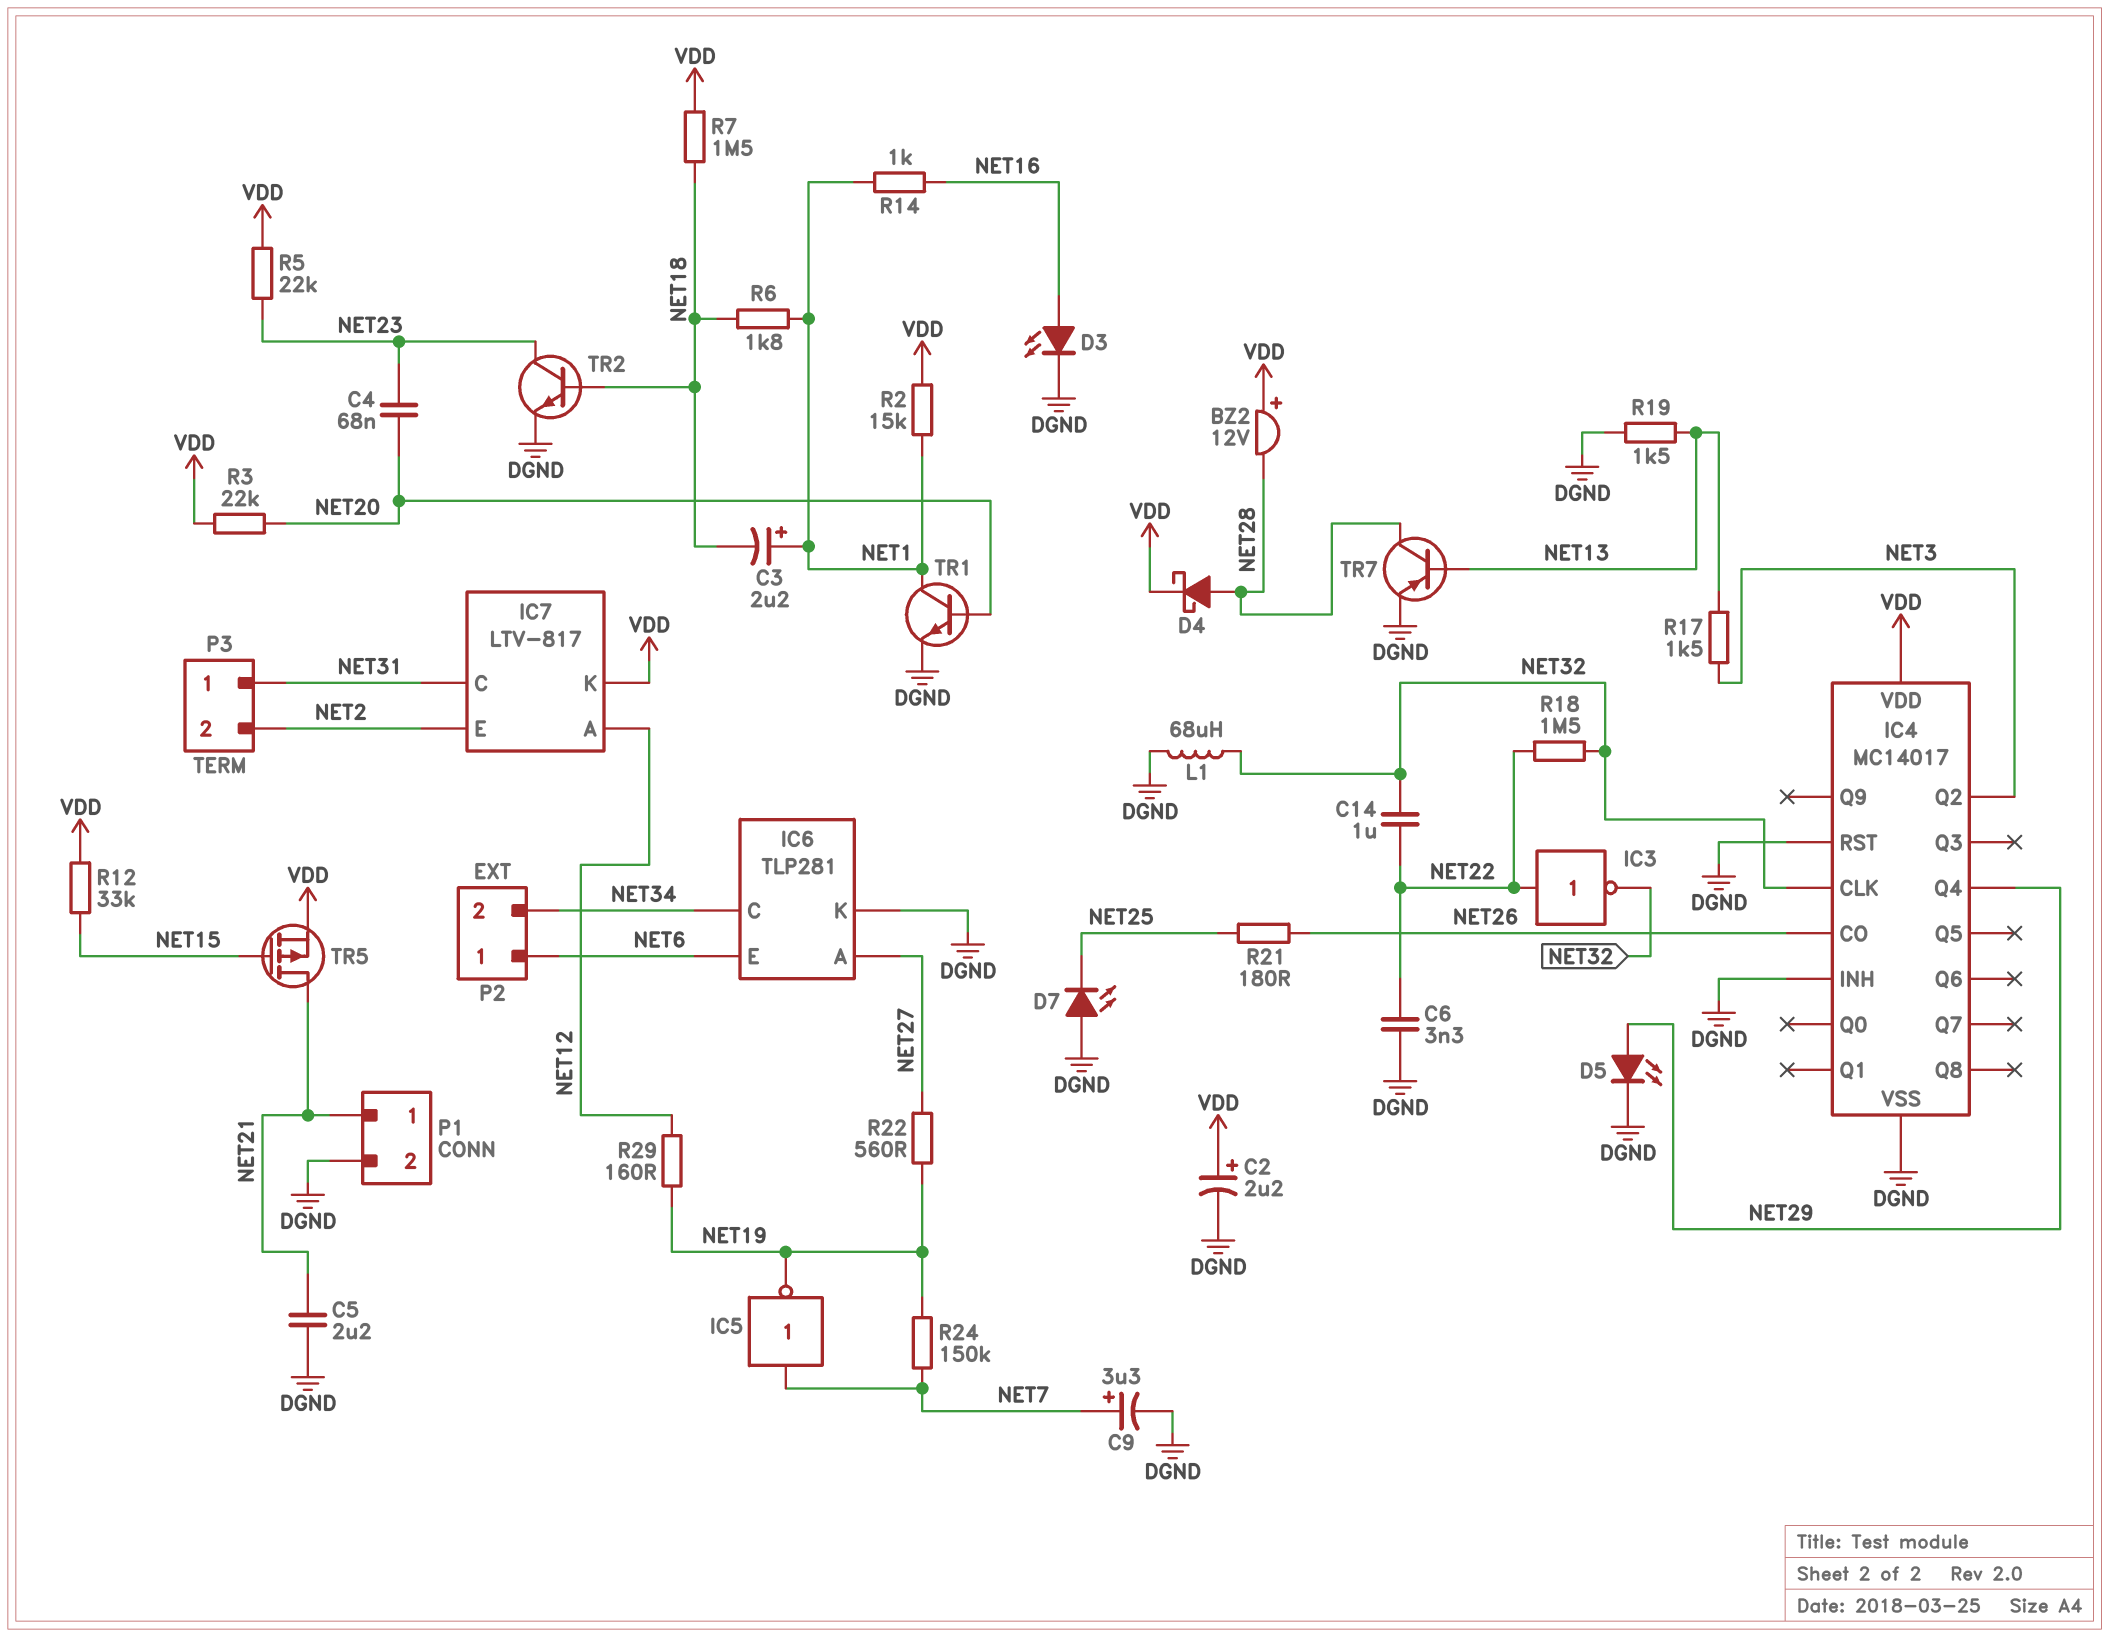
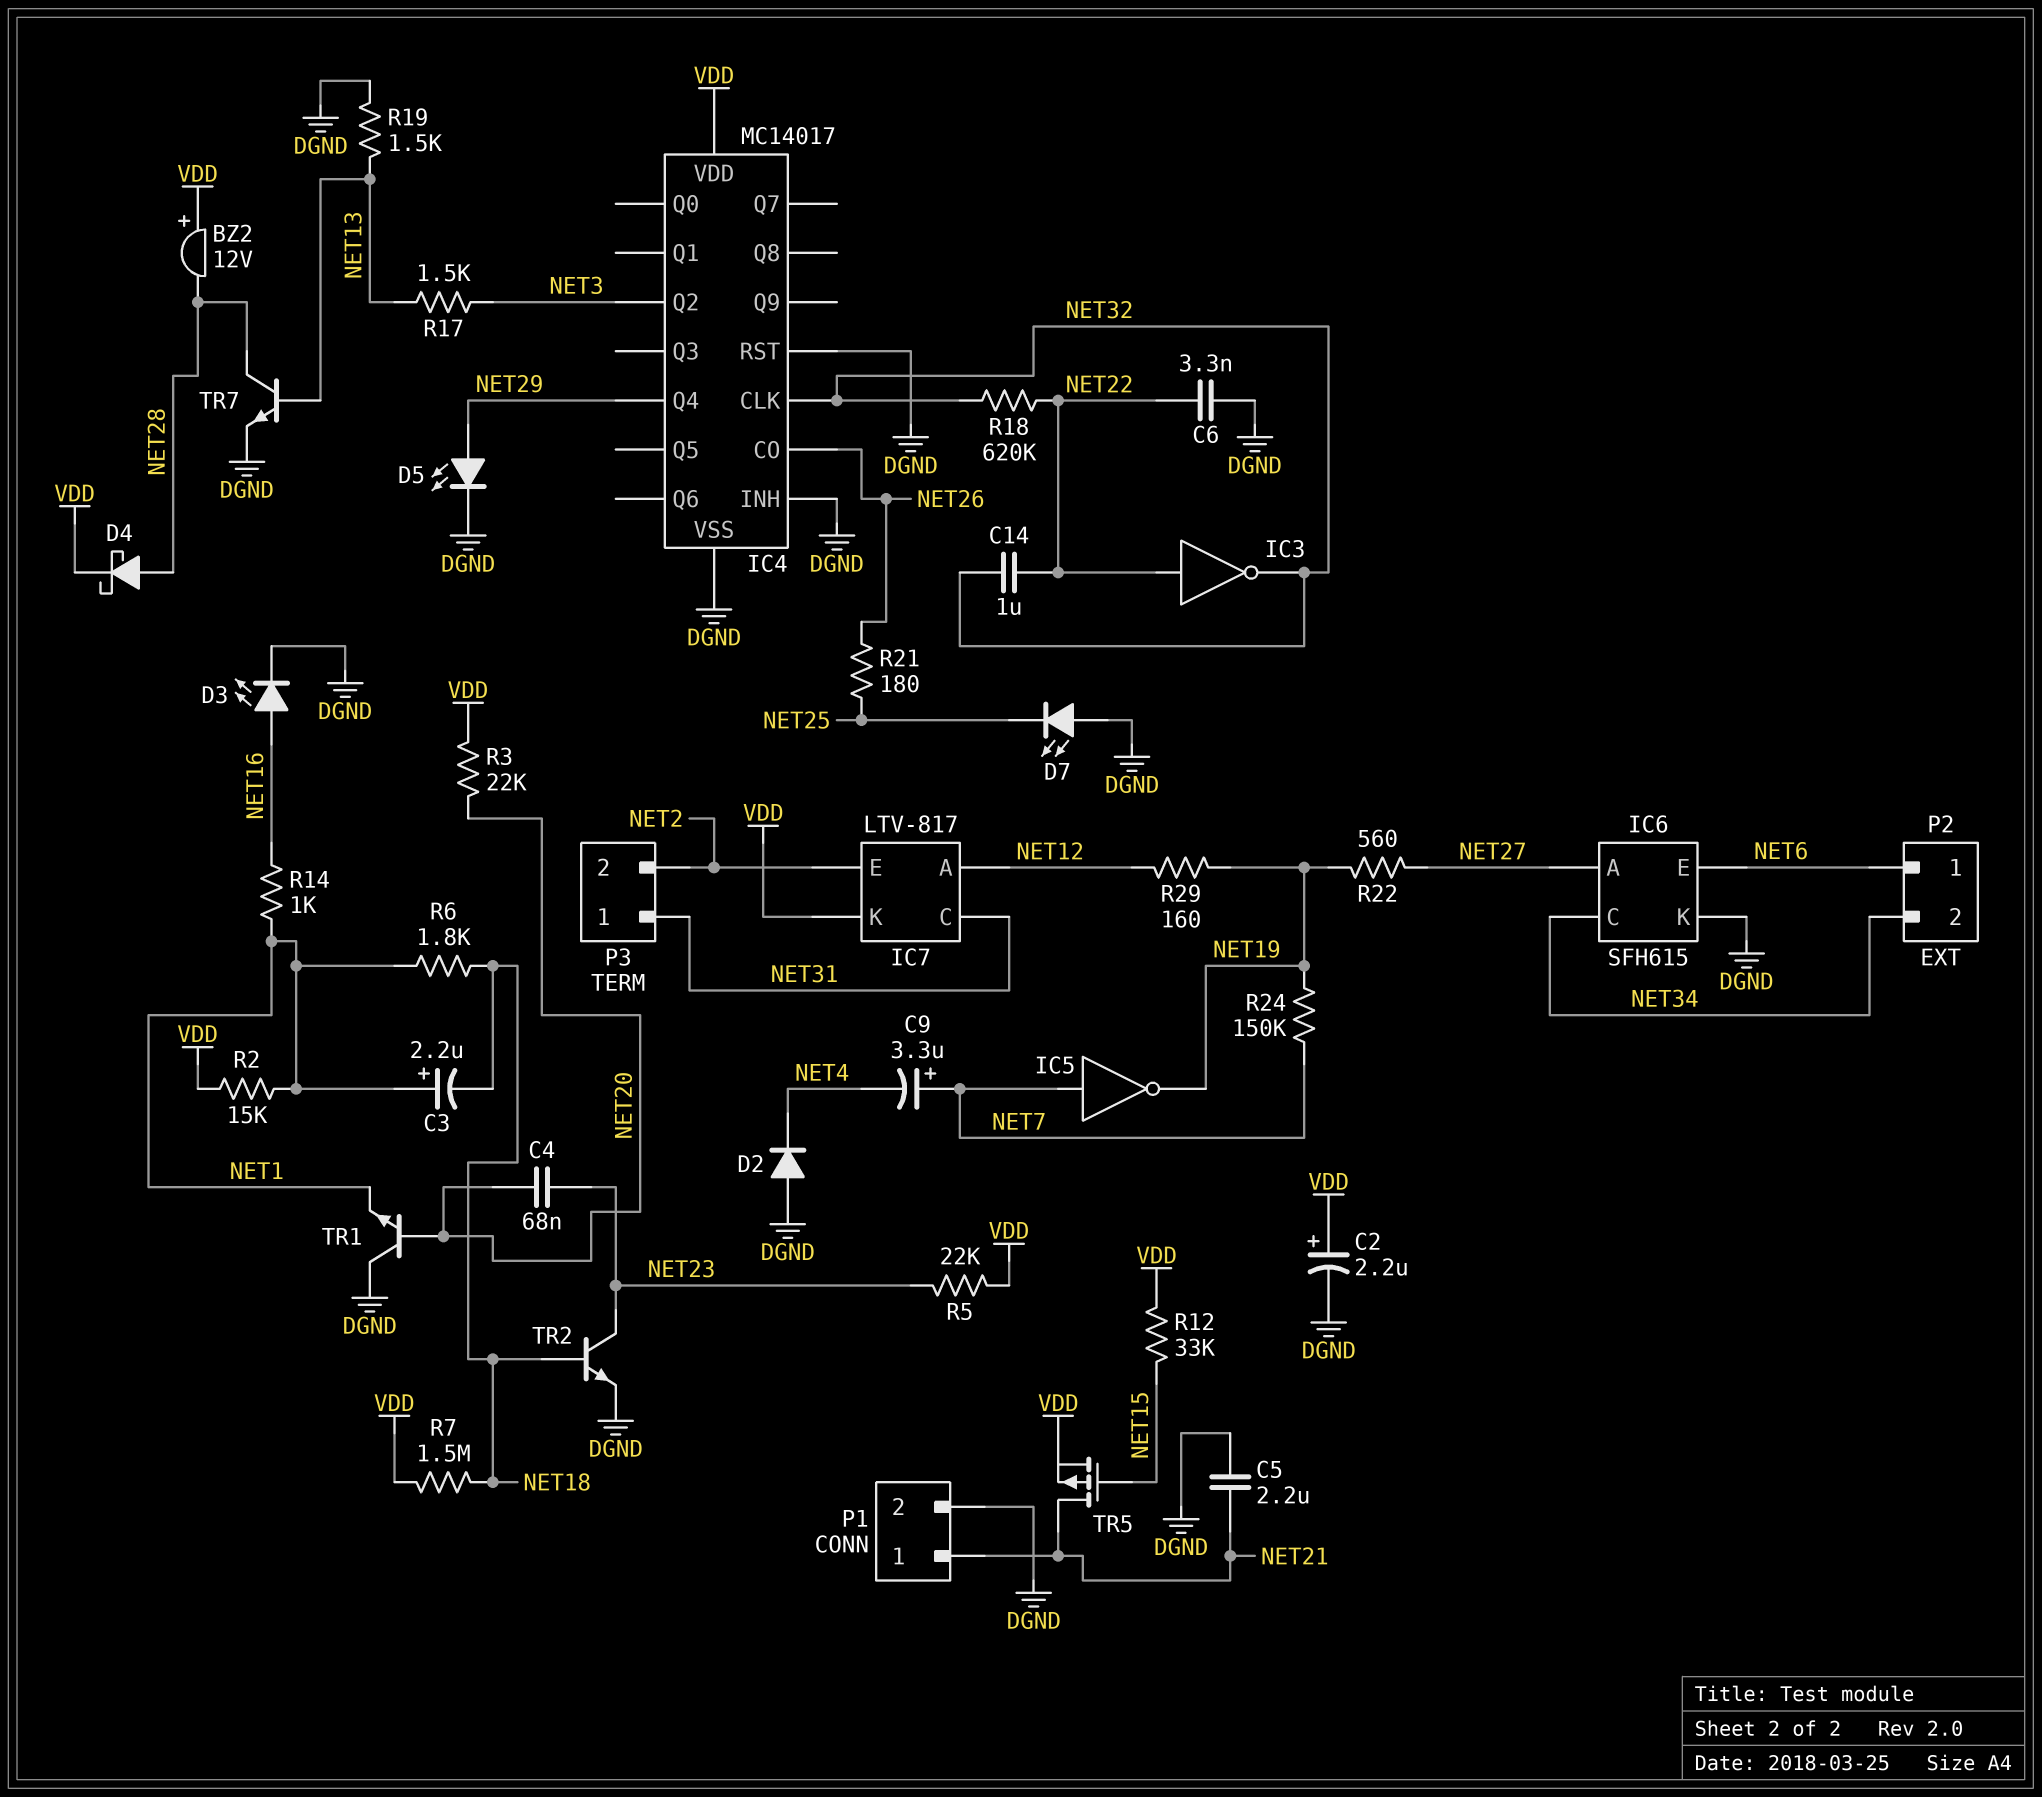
C9: 3.3uF (plus NET7, minus DGND) -> 3.3uF (plus NET7, minus NET4)
D2: none -> diode (A DGND, K NET4)
IC6: TLP281 -> SFH615
L1: 68uH (DGND, NET32) -> none
R18: 1.5M (NET22, NET32) -> 620k (NET22, NET32)
TR1: NPN (B NET20, C NET1, E DGND) -> NPN (B NET20, C DGND, E NET1)
TR7: PNP (B NET13, C NET28, E DGND) -> NPN (B NET13, C NET28, E DGND)

